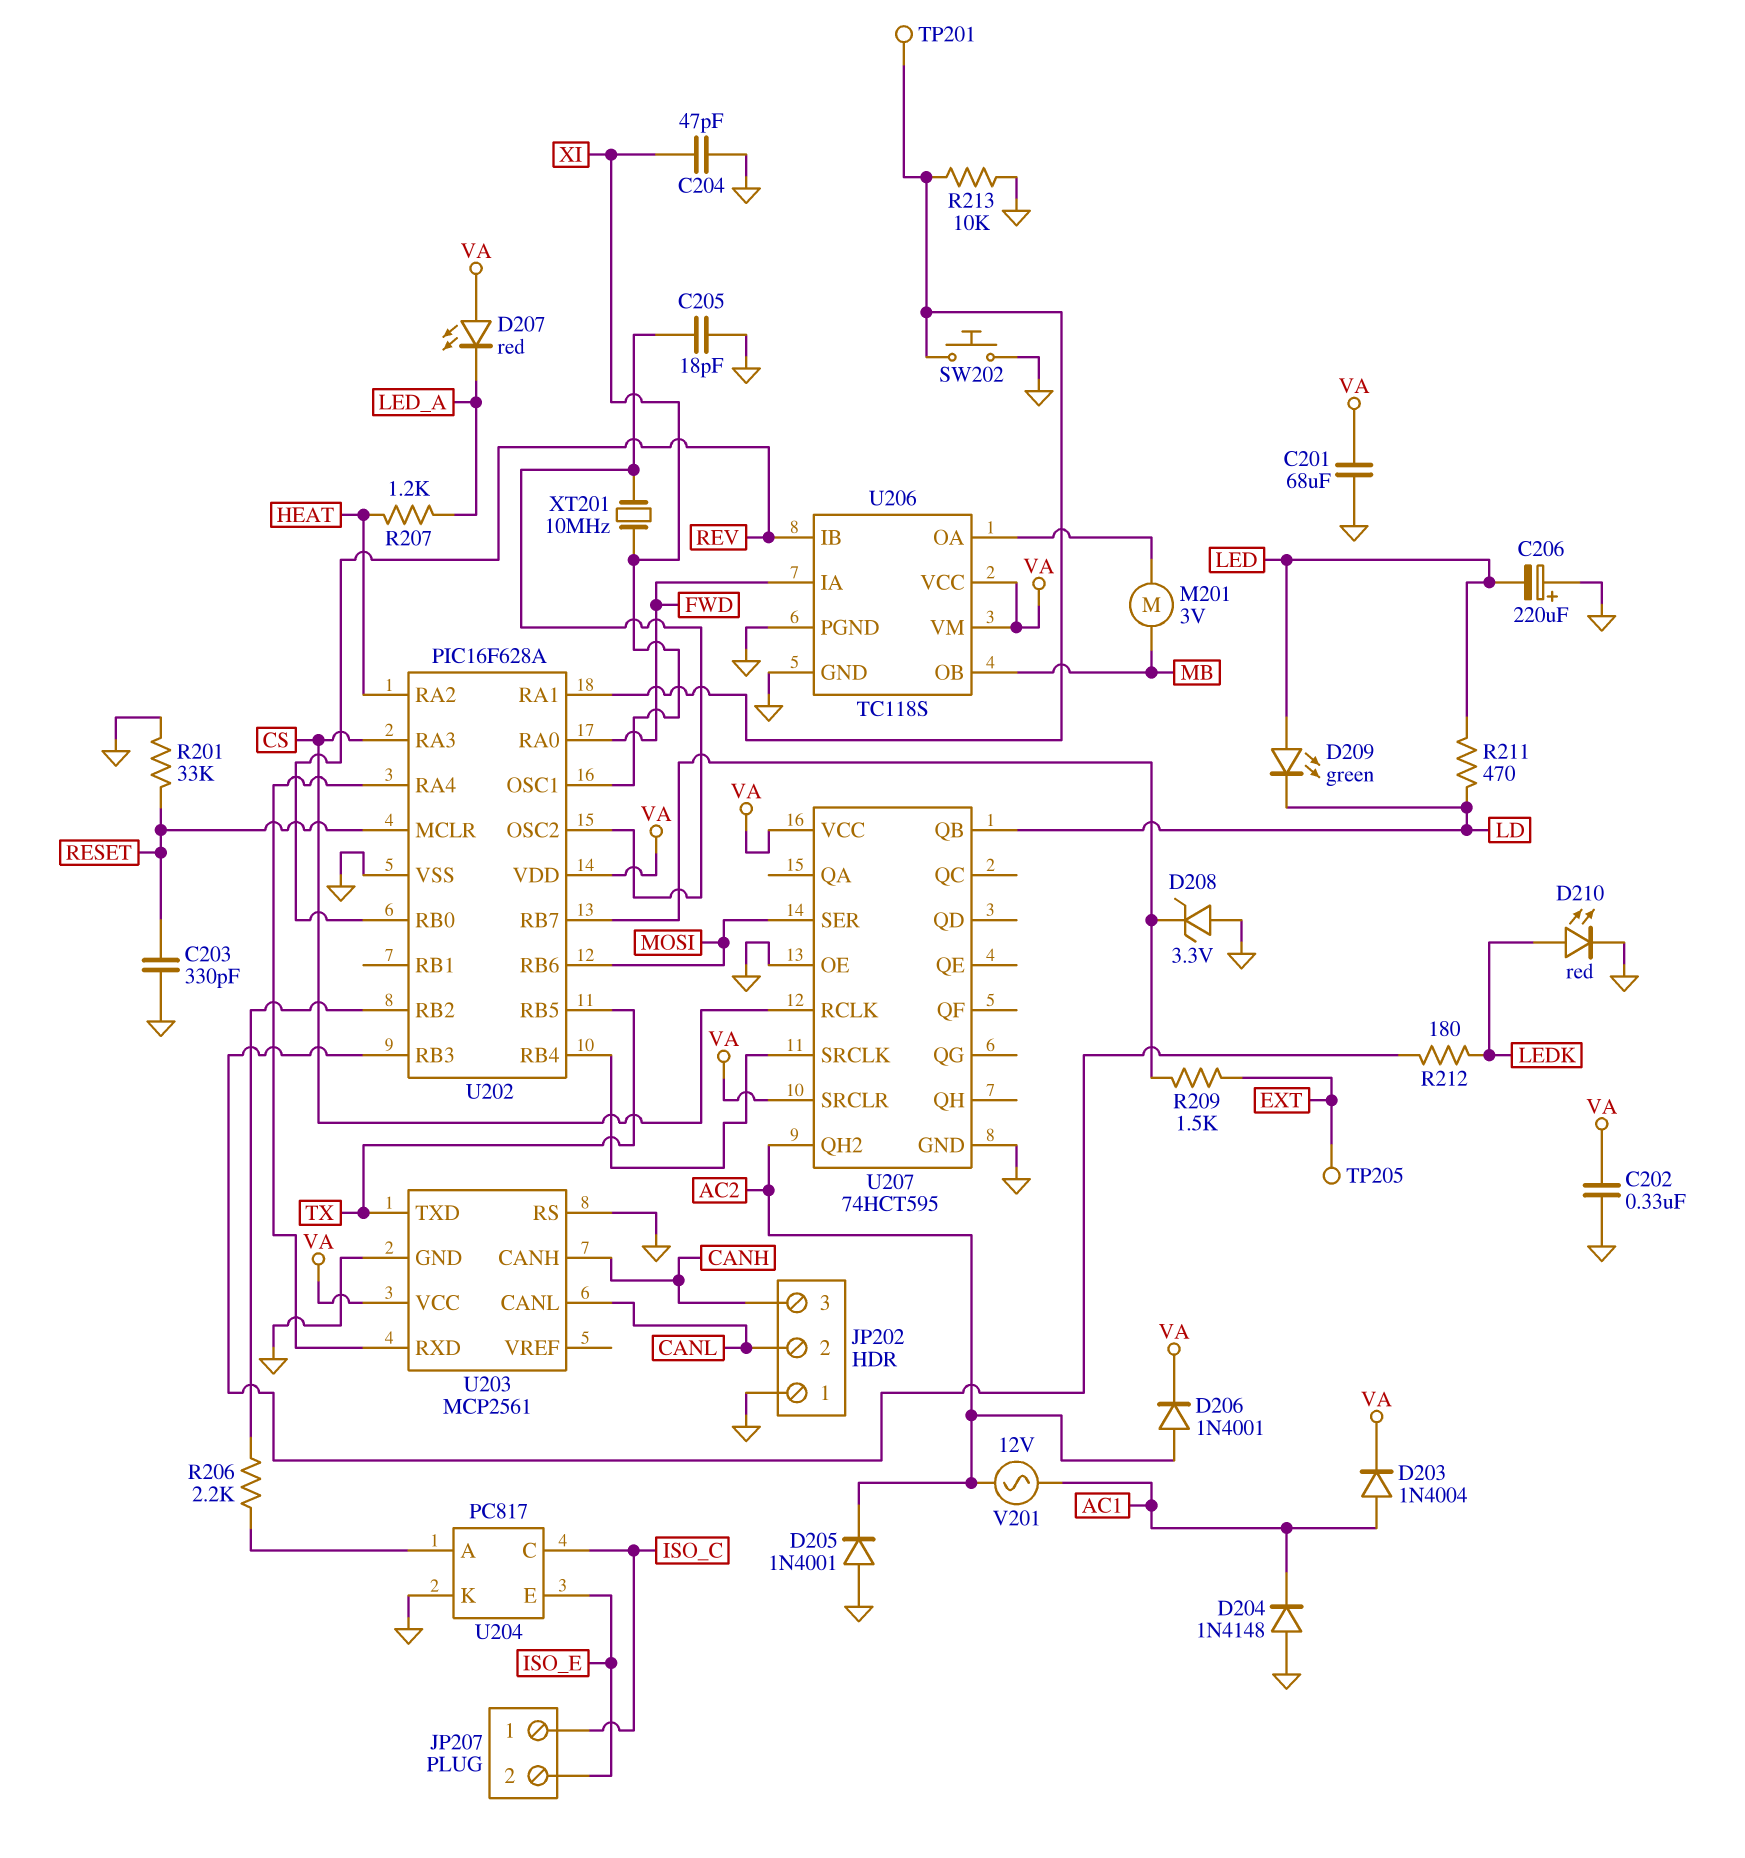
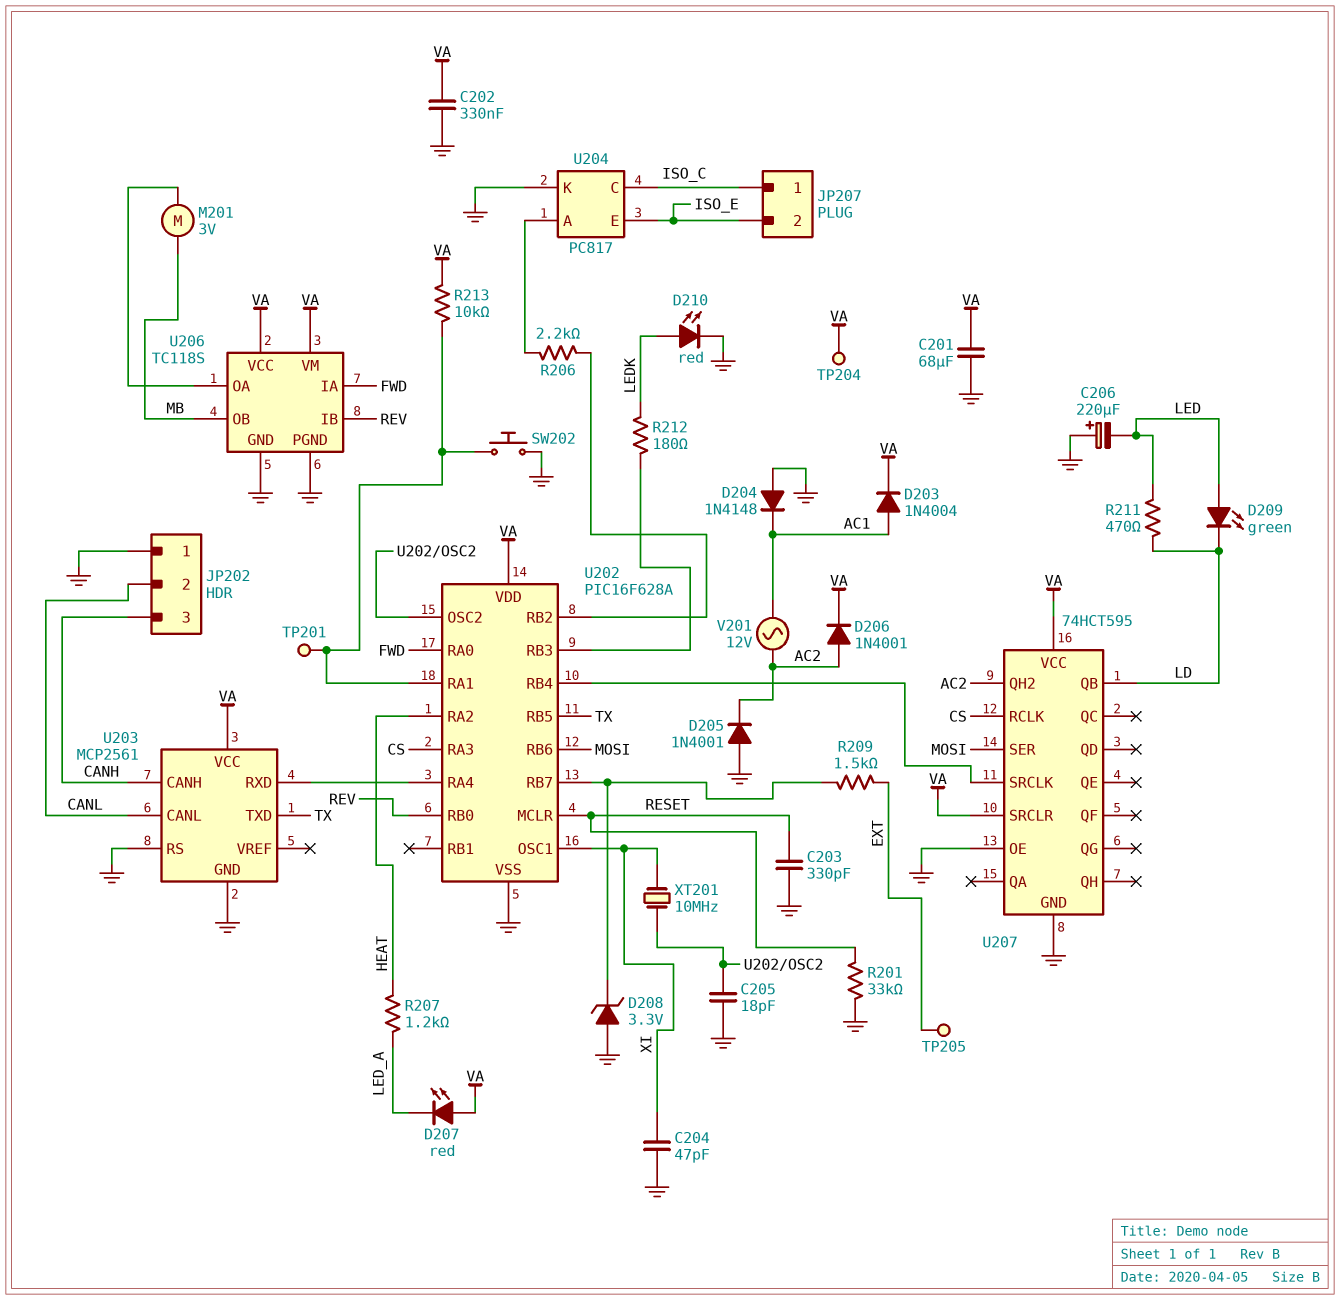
R213: 10k (GND, U202/RA1) -> 10k (U202/RA1, VA)
TP204: none -> test point (VA)

